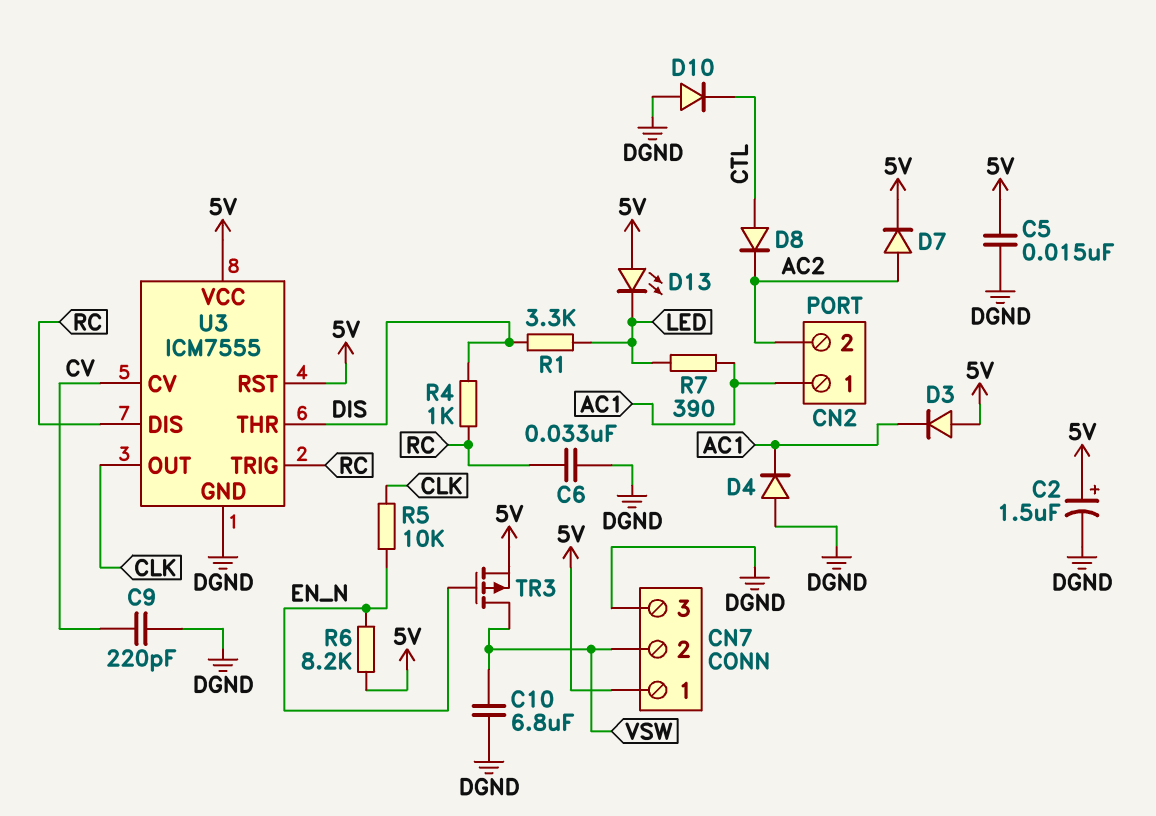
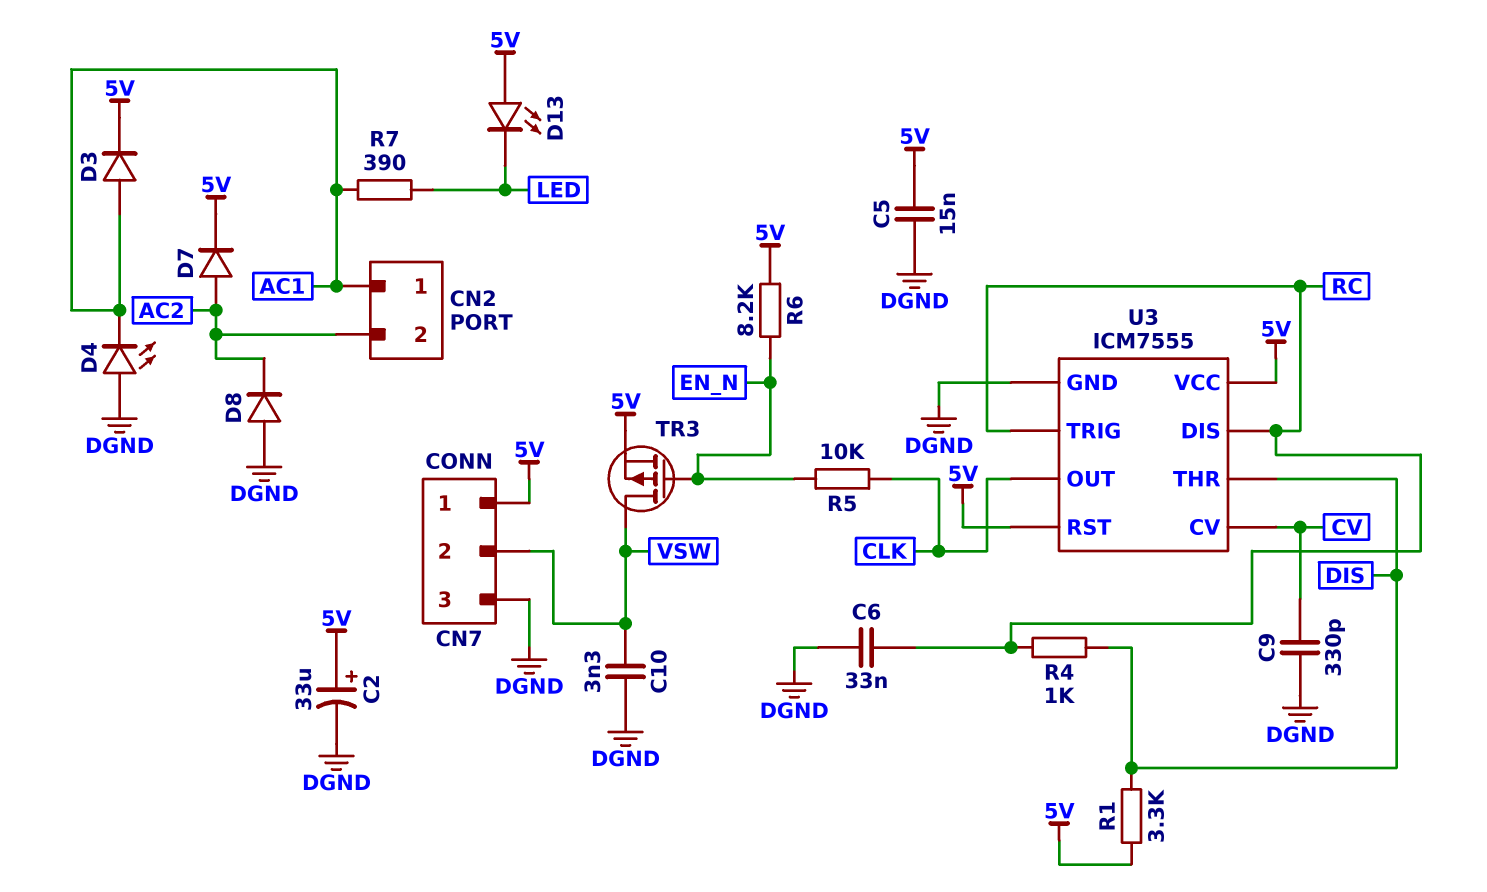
C2: 1.5uF (plus 5V, minus DGND) -> 33uF (plus 5V, minus DGND)
C9: 220pF (CV, DGND) -> 330pF (CV, DGND)
C10: 6.8uF (DGND, VSW) -> 3.3nF (DGND, VSW)
D3: diode (A 5V, K AC1) -> diode (A AC1, K 5V)
D4: diode (A DGND, K AC1) -> LED (A DGND, K AC1)
D8: diode (A CTL, K AC2) -> diode (A DGND, K AC2)
D10: diode (A DGND, K CTL) -> none
R1: 3.3k (DIS, LED) -> 3.3k (5V, DIS)

